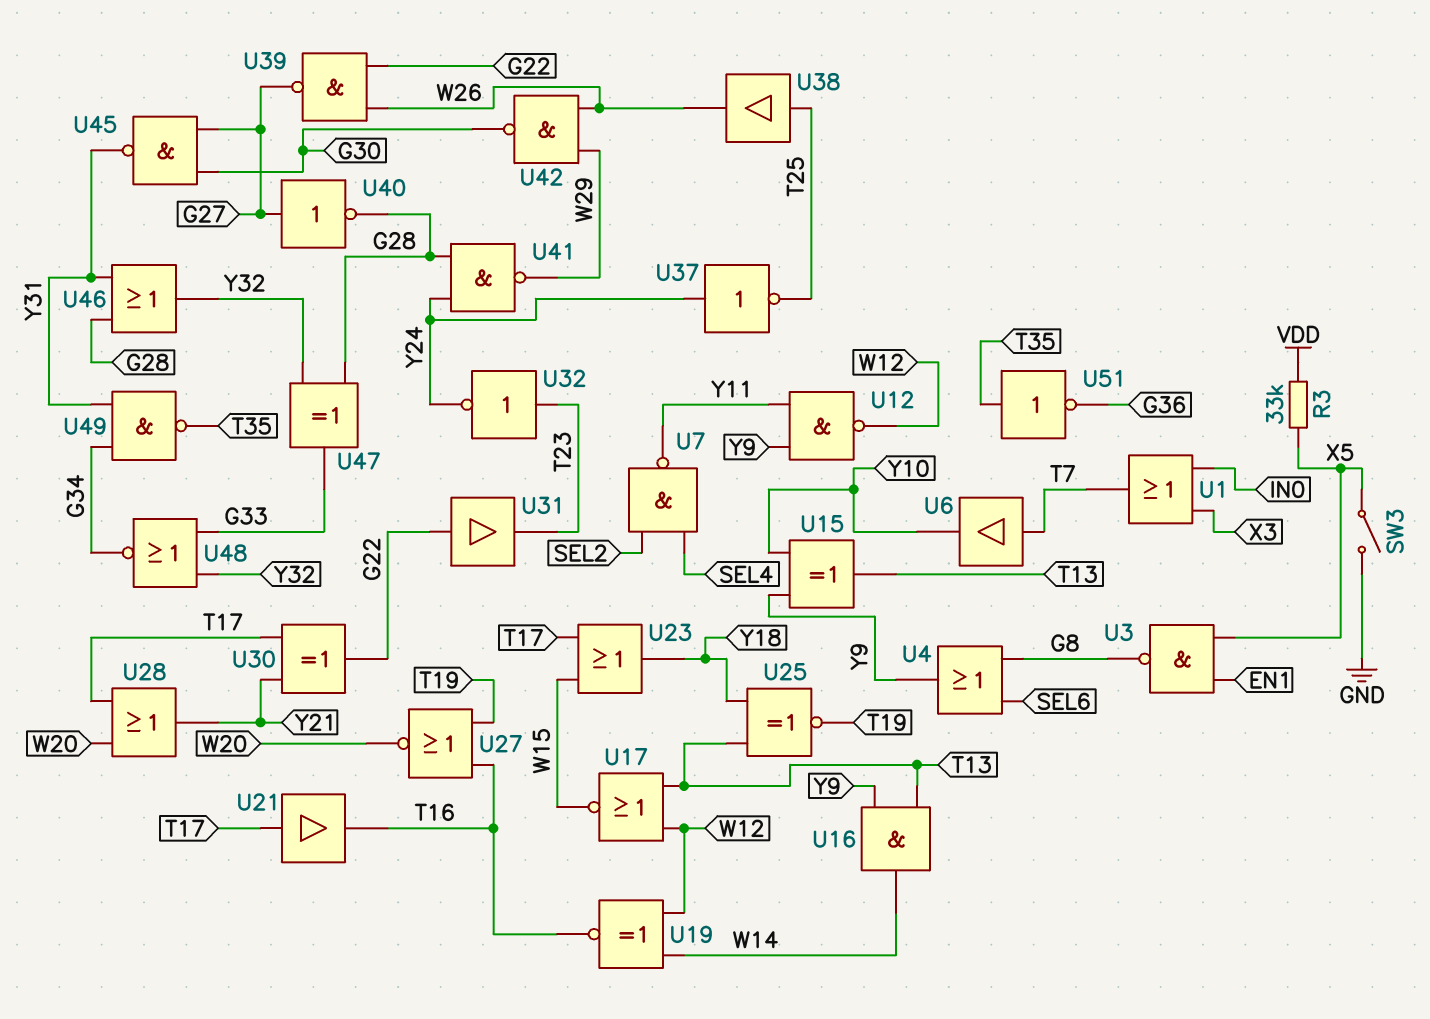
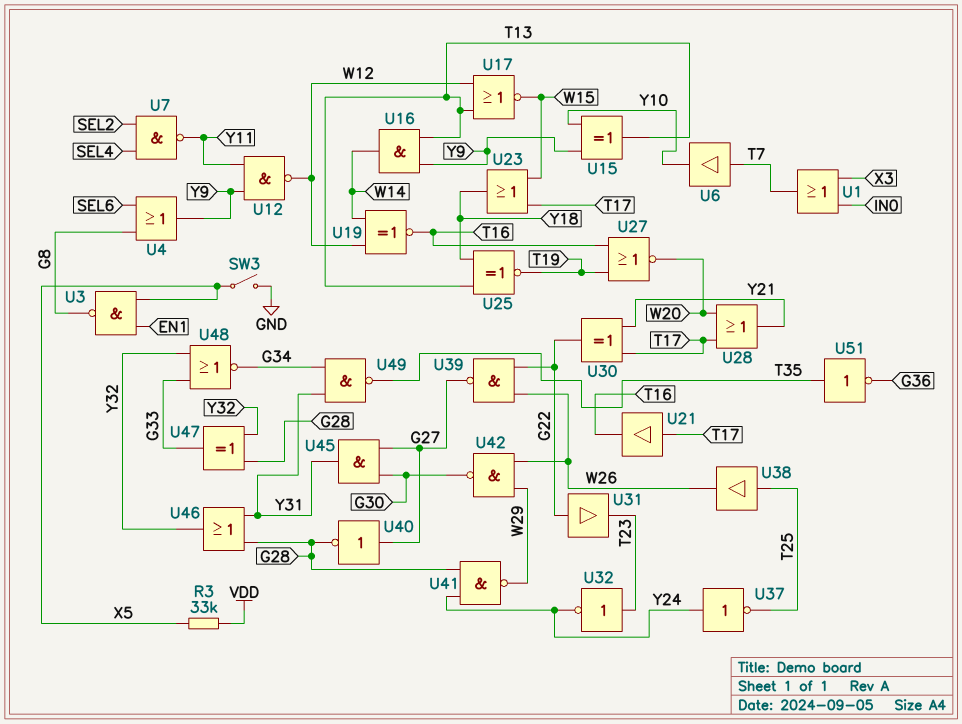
U45: NAND (in G27, in G30, out Y31) -> AND (in G27, in G30, out Y31)

